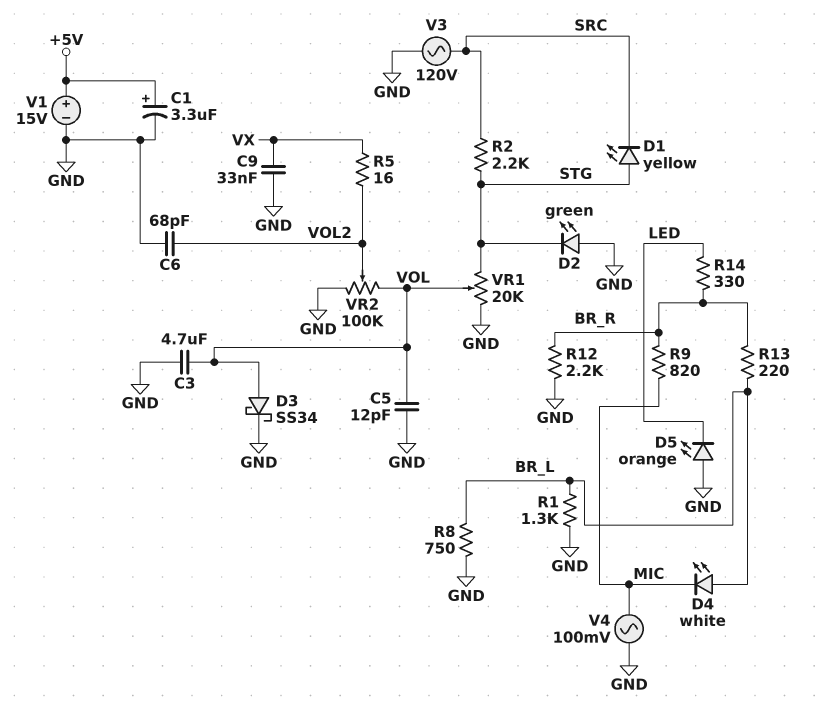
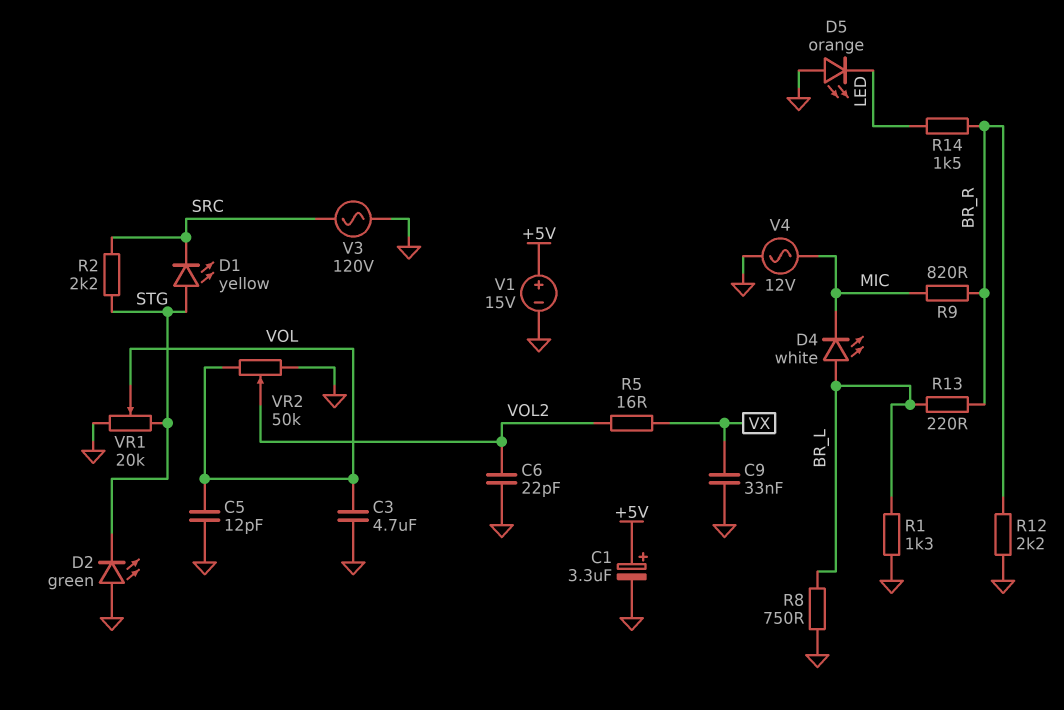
C6: 68pF (GND, VOL2) -> 22pF (GND, VOL2)
D3: schottky SS34 (A VOL, K GND) -> none
R14: 330 (BR_R, LED) -> 1.5k (BR_R, LED)
V4: AC 100mV (GND, MIC) -> AC 12V (GND, MIC)
VR2: 100k (GND, VOL, wiper VOL2) -> 50k (GND, VOL, wiper VOL2)

